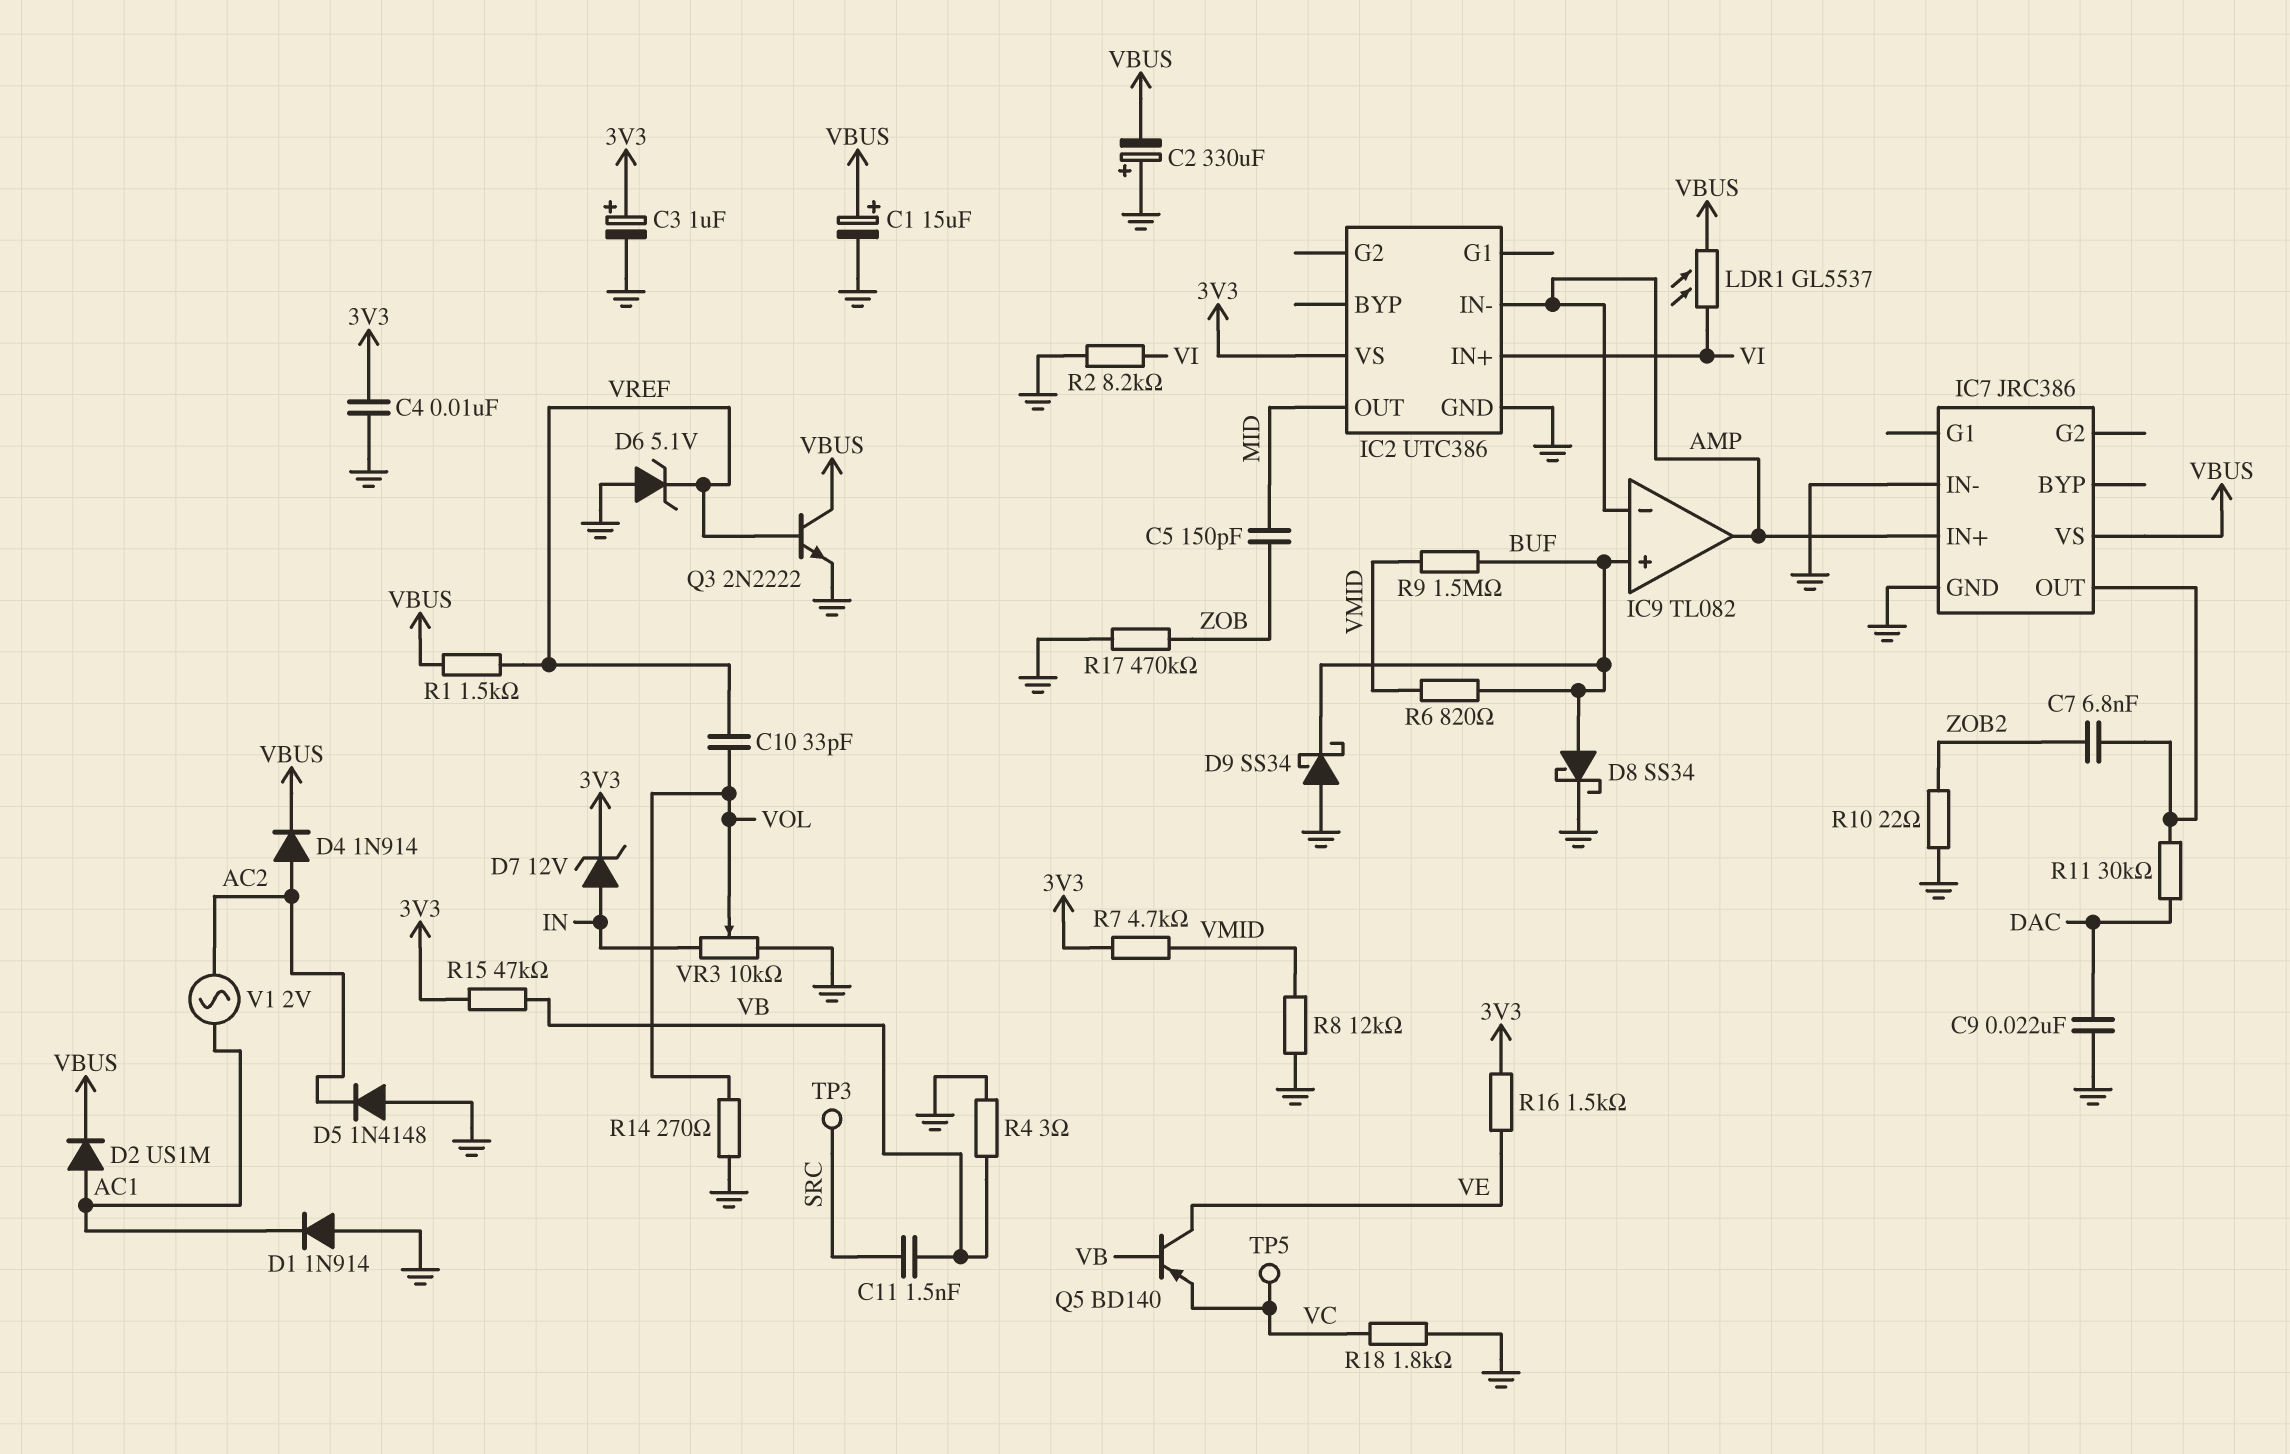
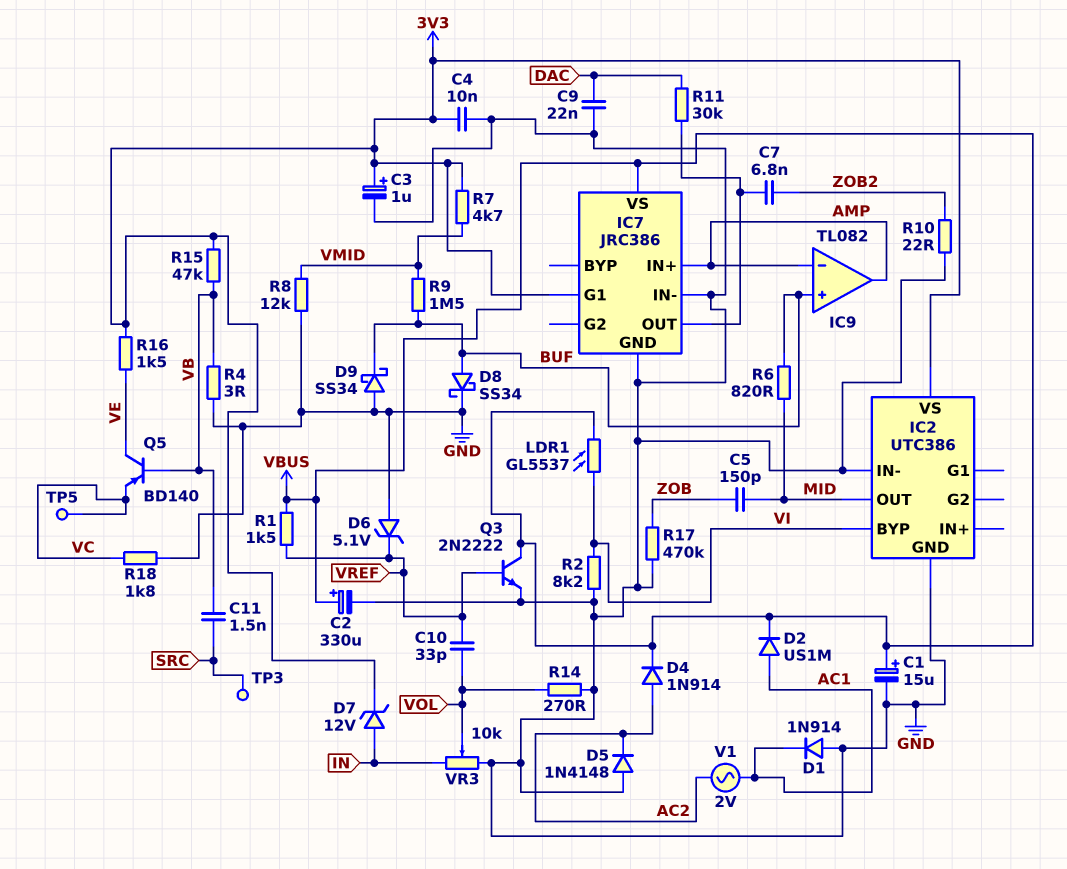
C2: 330uF (plus GND, minus VBUS) -> 330uF (plus VBUS, minus GND)
IC2 pin BYP: none -> VI
IC2 pin IN+: VI -> none
IC2 pin IN-: AMP -> GND
IC7 pin G1: none -> 3V3
R6: 820 (BUF, VMID) -> 820 (BUF, MID)

